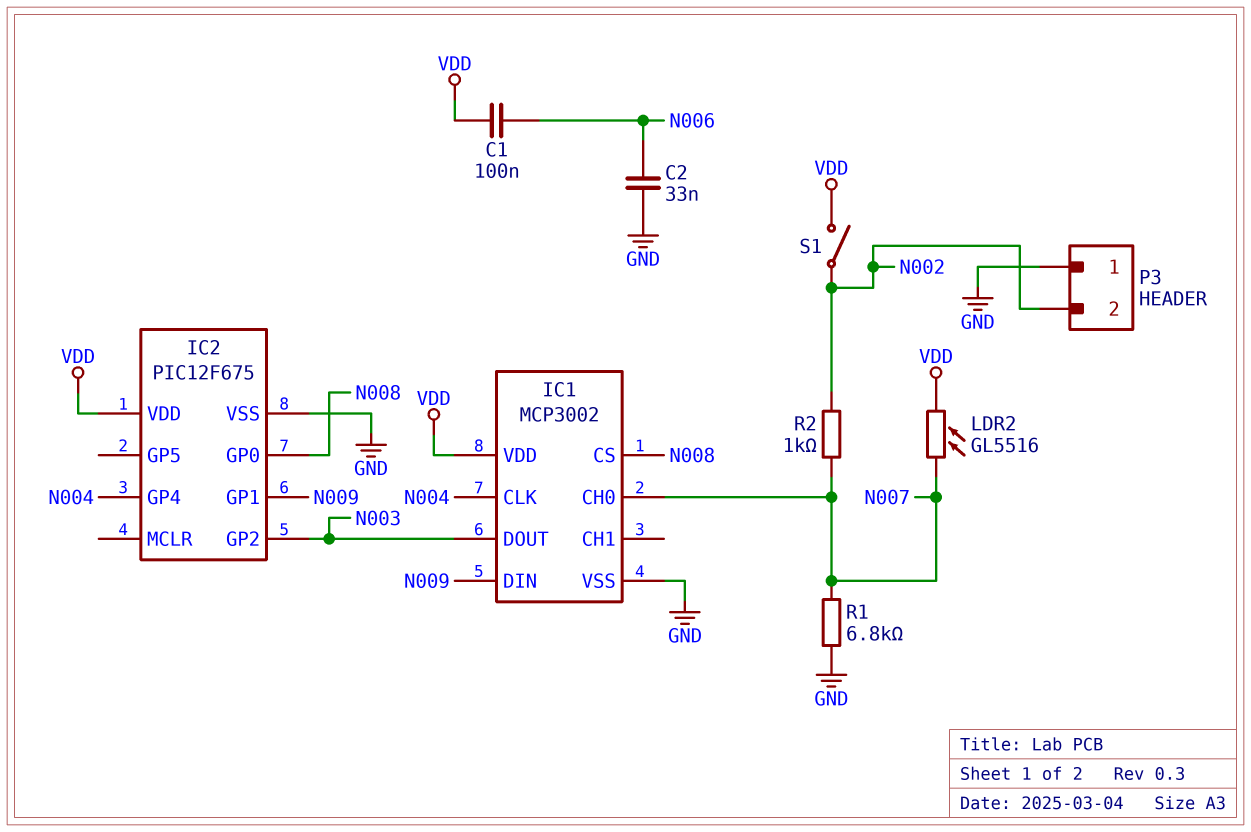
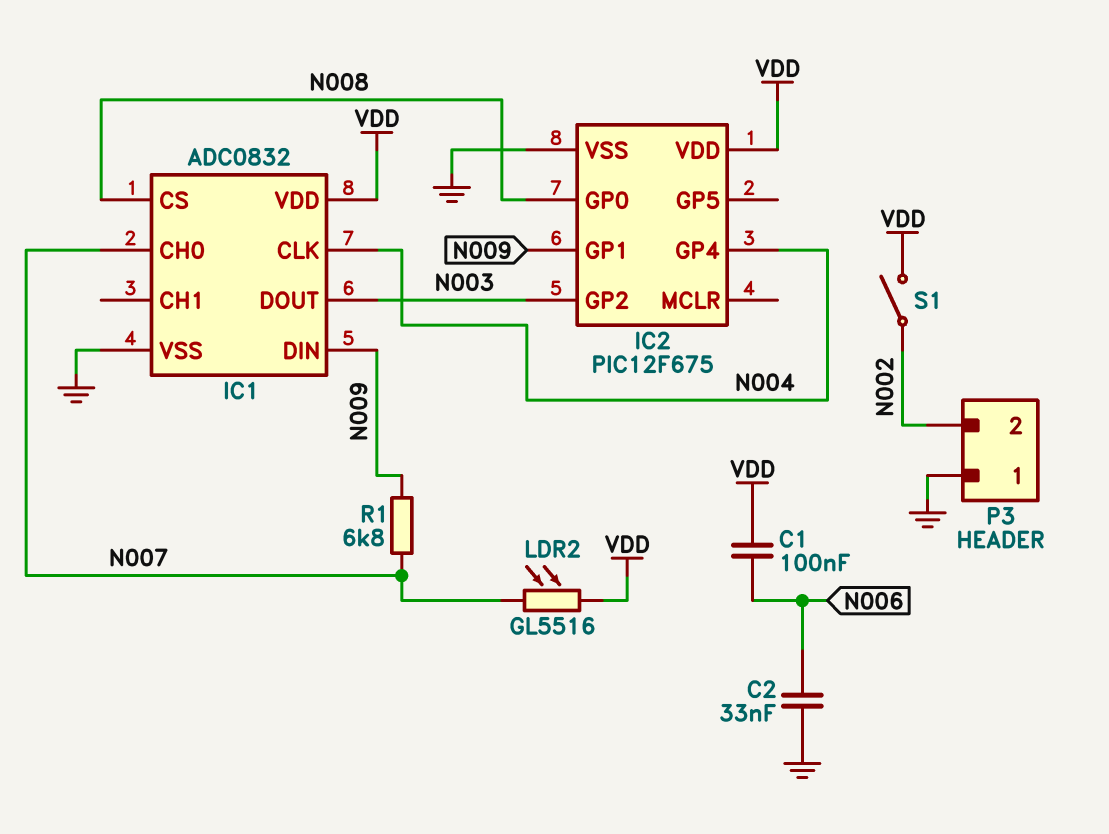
IC1: MCP3002 -> ADC0832
R1: 6.8k (GND, N007) -> 6.8k (N007, N009)
R2: 1k (N002, N007) -> none

